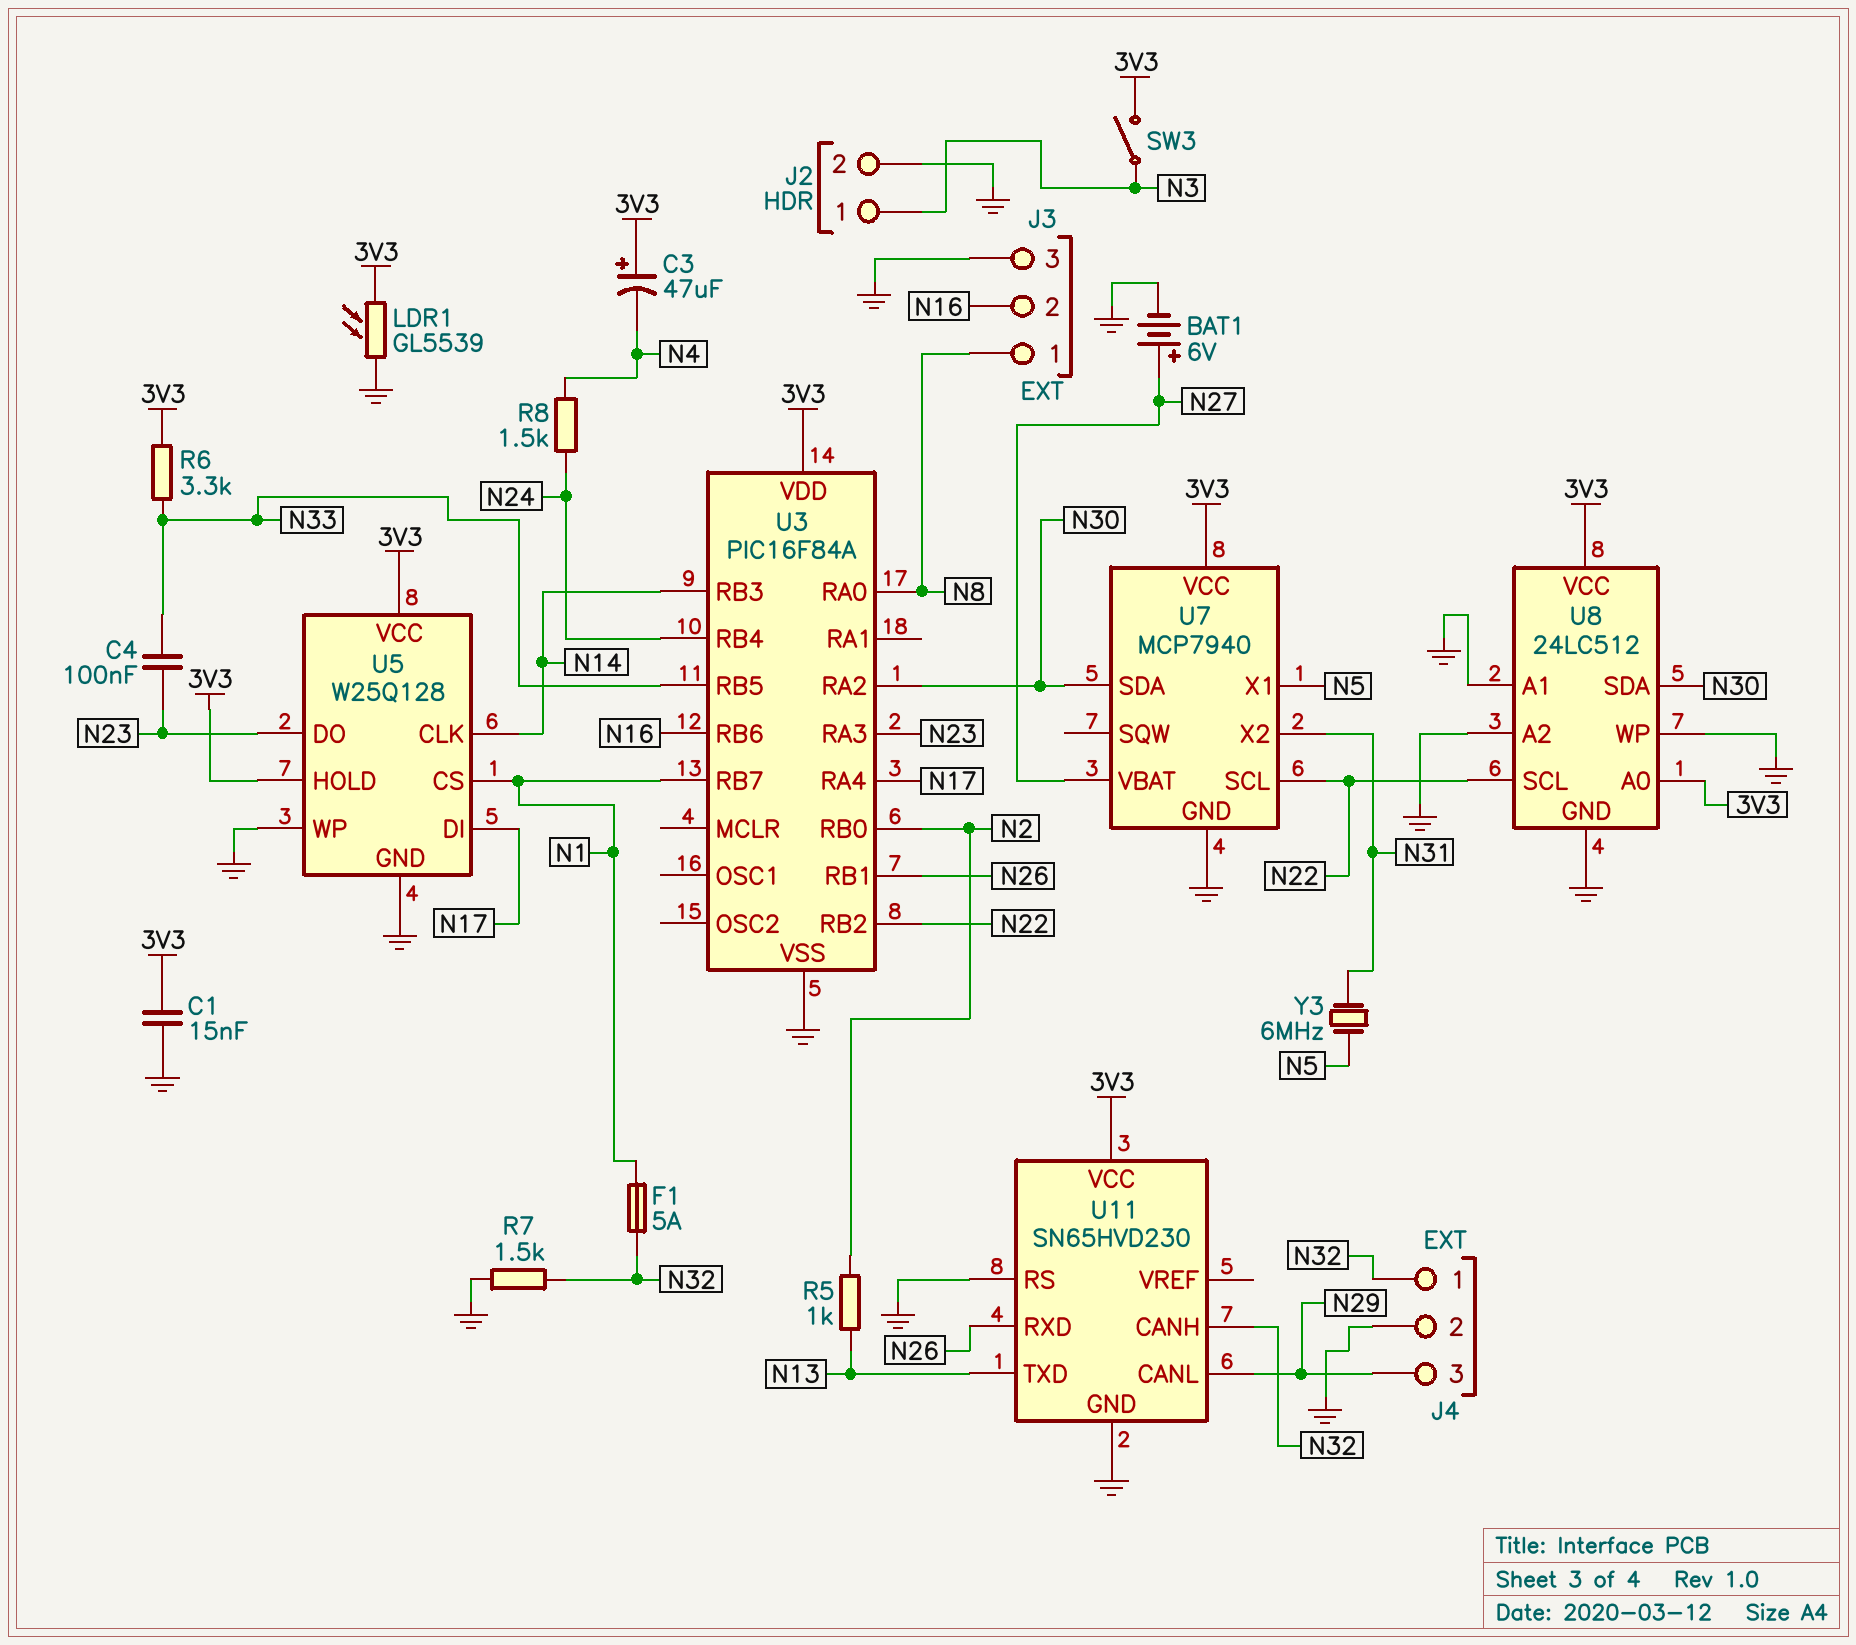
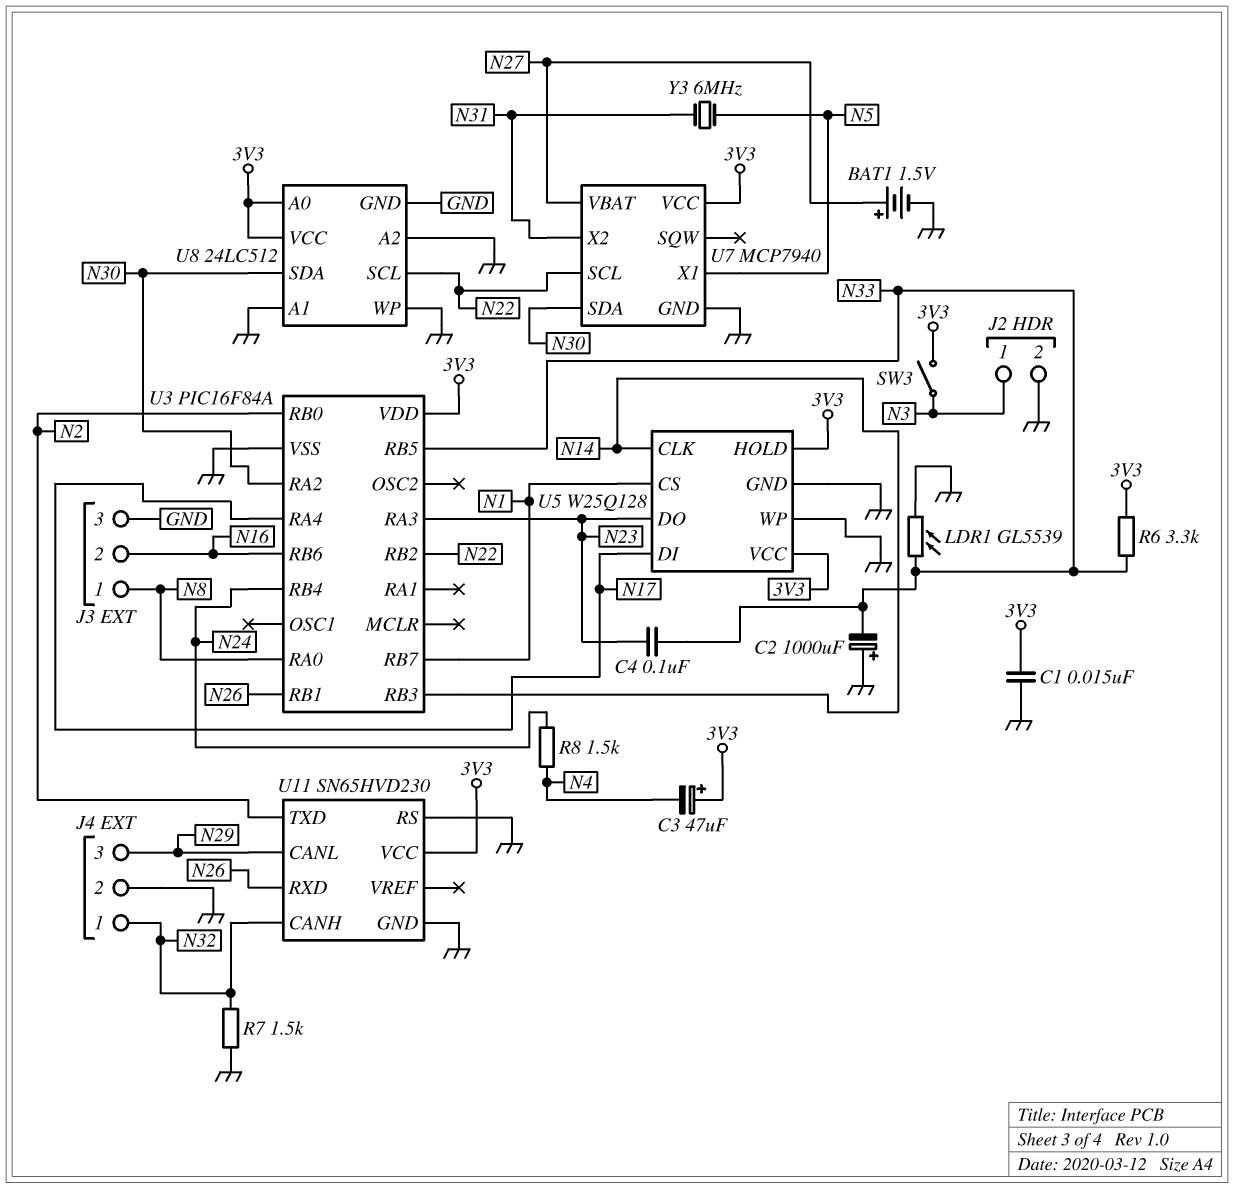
BAT1: 6V (plus N27, minus GND) -> 1.5V (plus N27, minus GND)
C2: none -> 1000uF (plus GND, minus N33)
F1: 5A (N1, N32) -> none
LDR1: GL5539 (3V3, GND) -> GL5539 (GND, N33)
R5: 1k (N2, N13) -> none
U11 pin TXD: N13 -> N2

